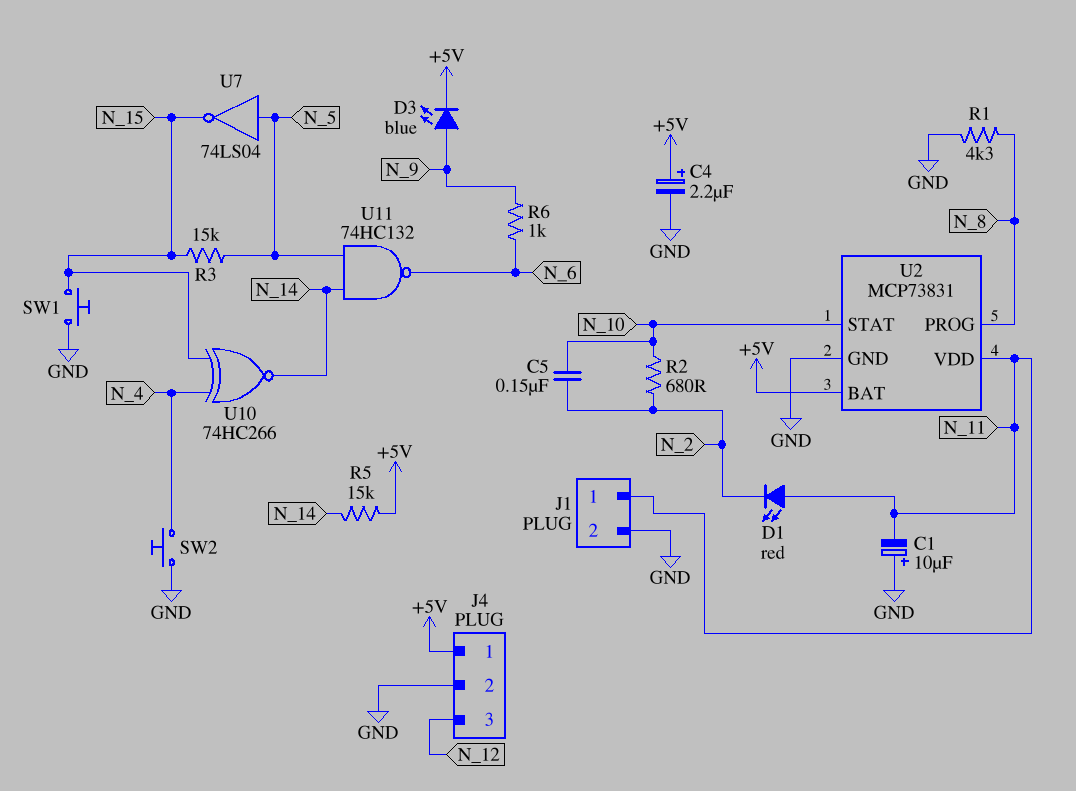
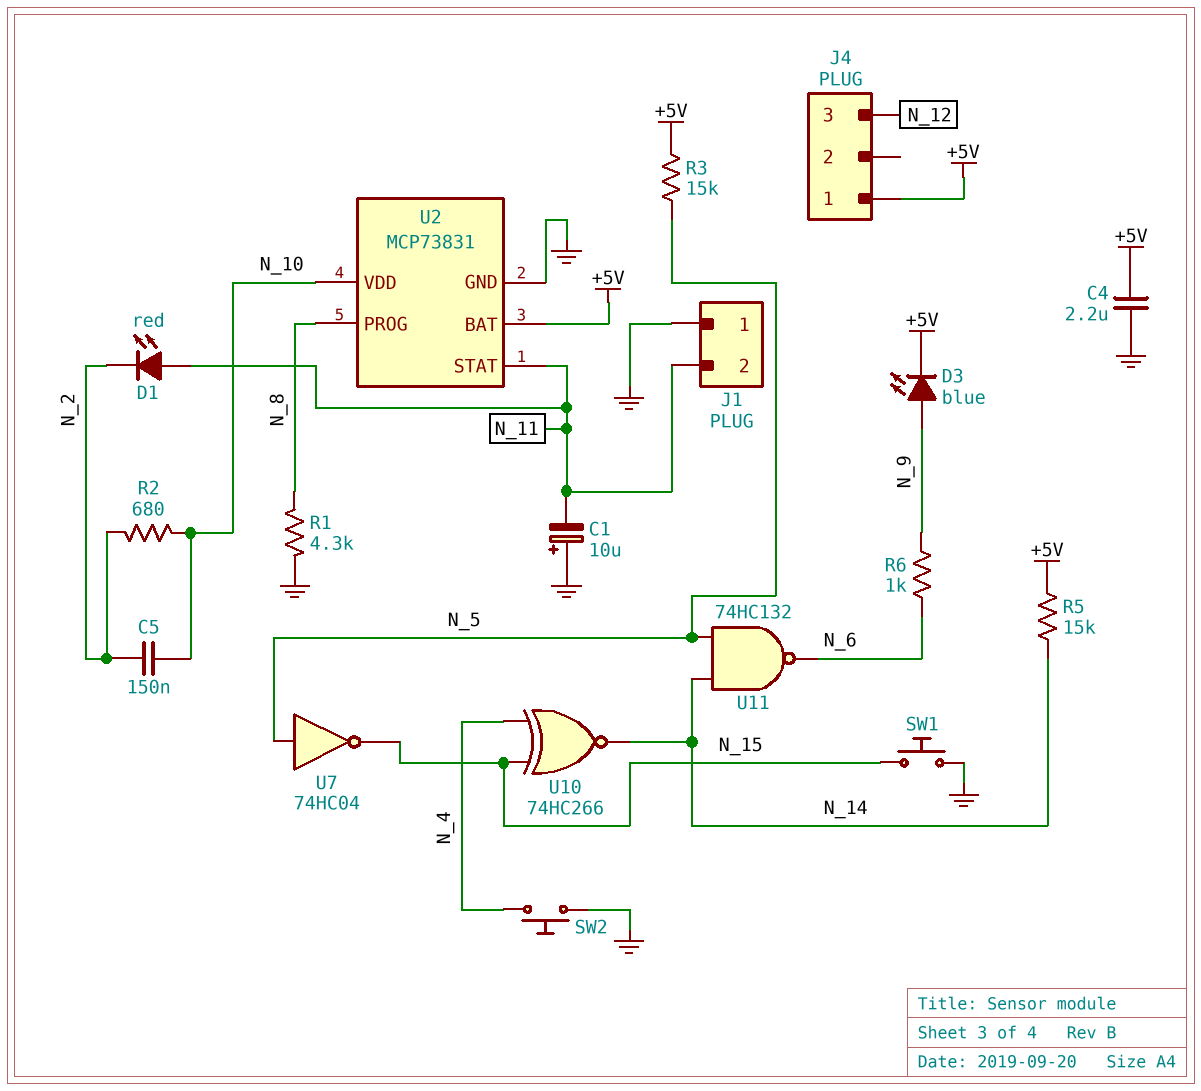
C4: 2.2uF (plus +5V, minus GND) -> 2.2uF (+5V, GND)
J1 pin 1: N_11 -> GND
J1 pin 2: GND -> N_11
J4 pin 2: GND -> none
R3: 15k (N_5, N_15) -> 15k (+5V, N_5)
U2 pin STAT: N_10 -> N_11
U2 pin VDD: N_11 -> N_10
U7: NOT 74LS04 (in N_5, out N_15) -> NOT 74HC04 (in N_5, out N_15)

